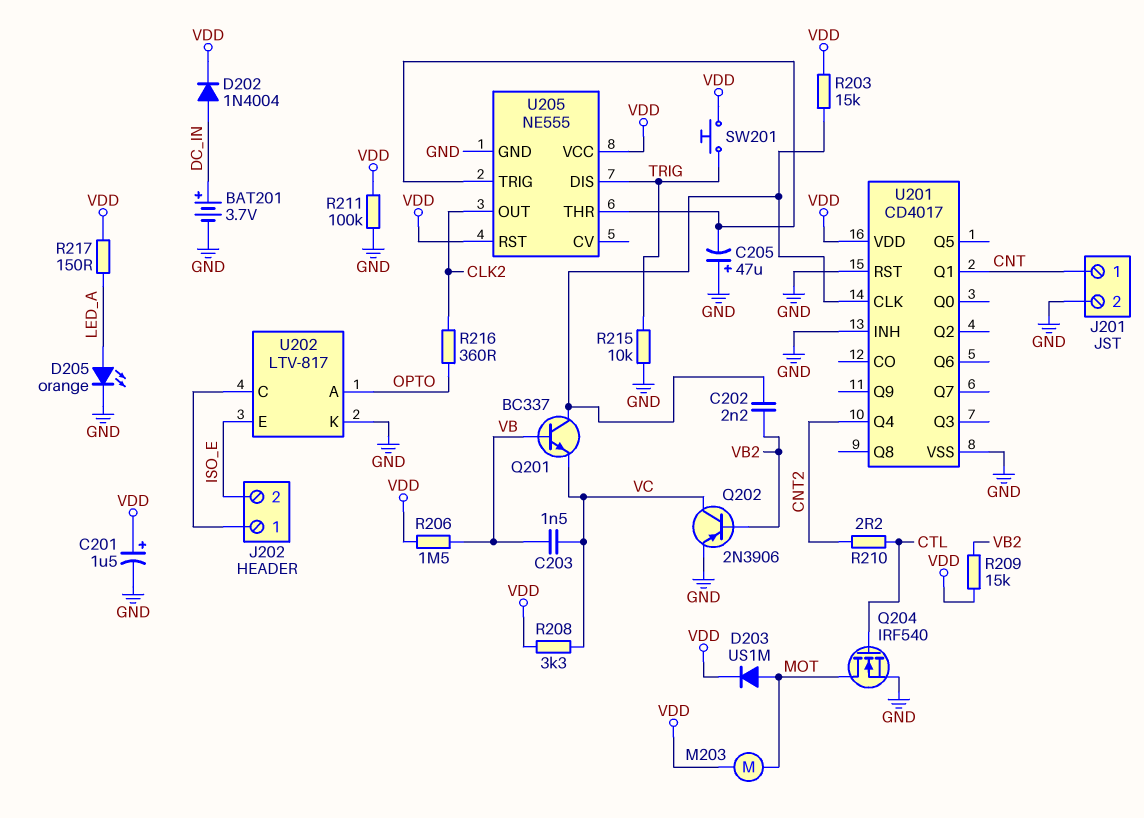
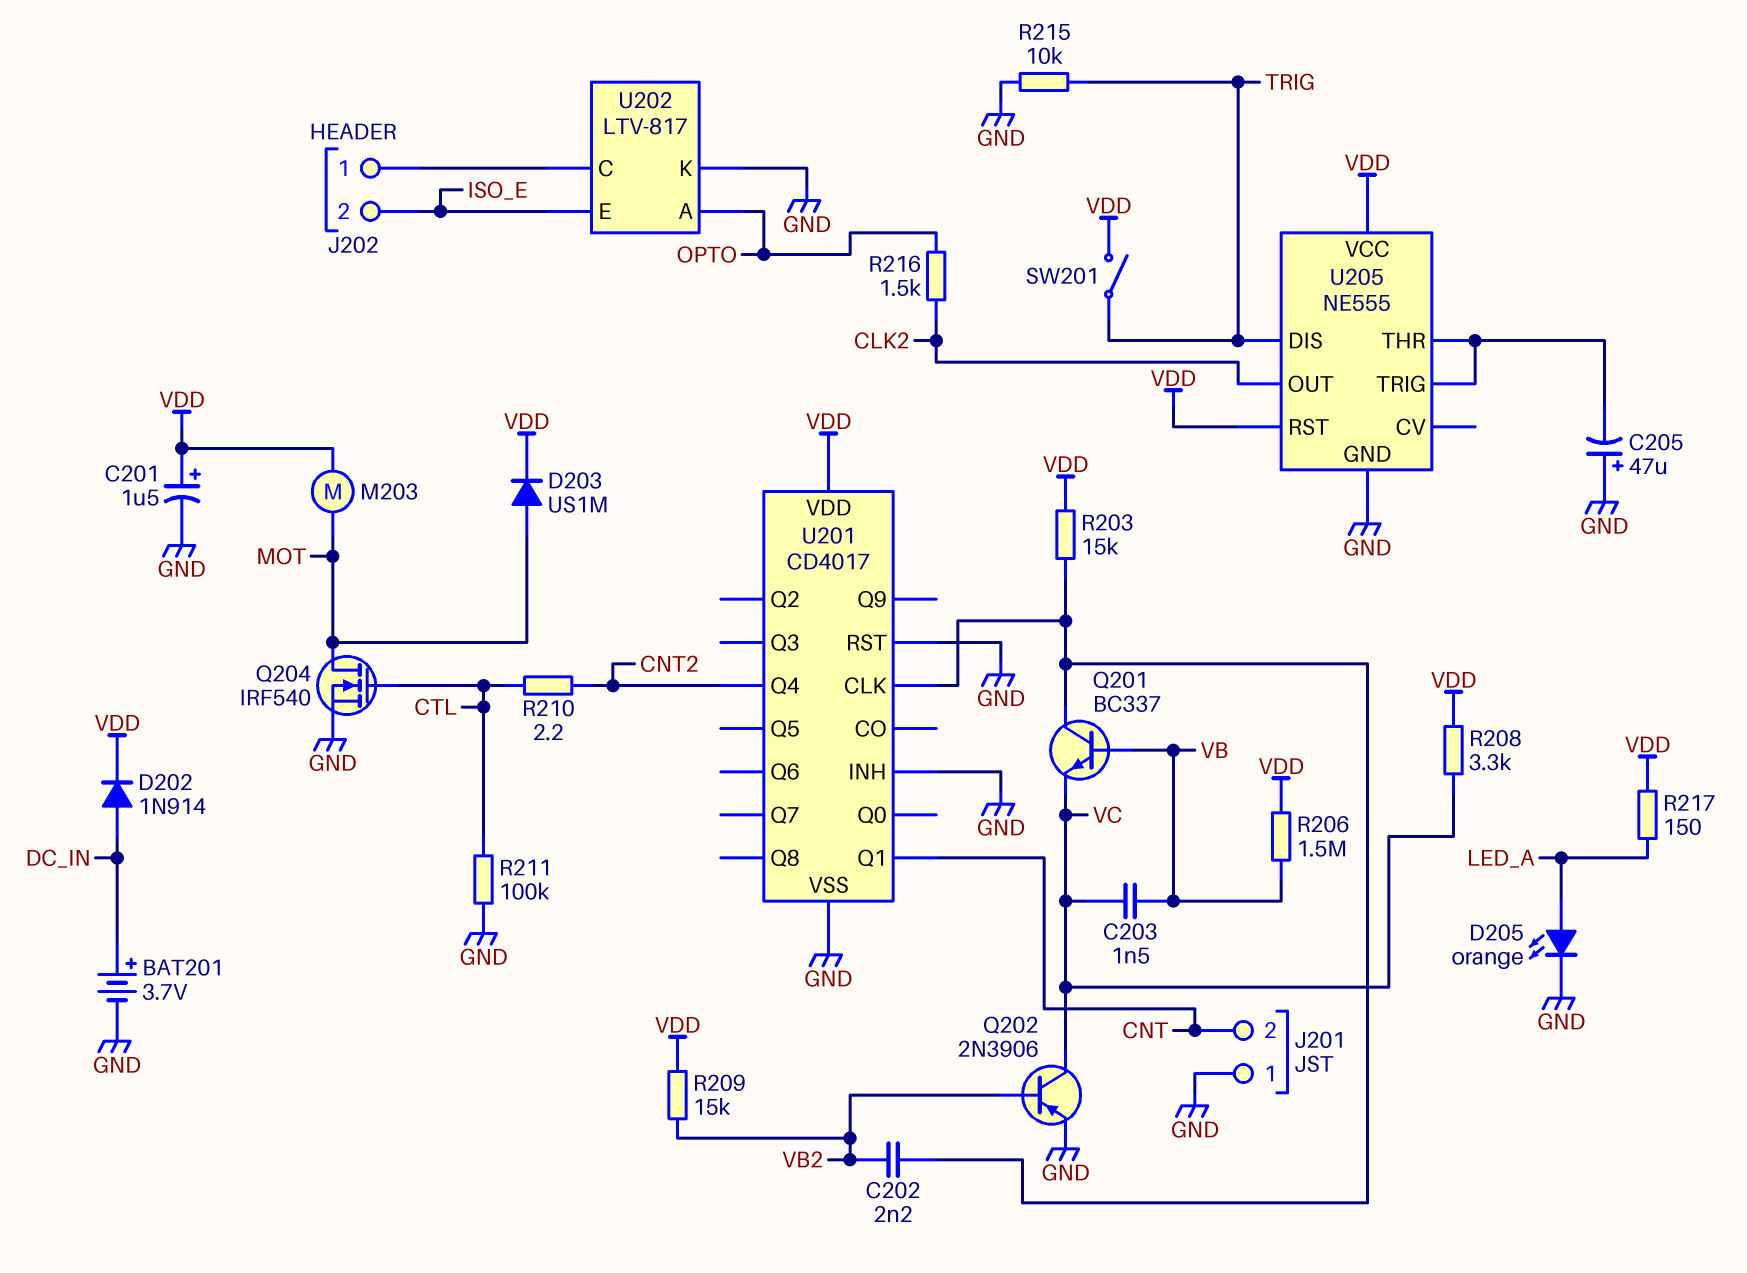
D202: diode 1N4004 (A DC_IN, K VDD) -> diode 1N914 (A DC_IN, K VDD)
J201 pin 1: CNT -> GND
J201 pin 2: GND -> CNT
R211: 100k (GND, VDD) -> 100k (CTL, GND)
R216: 360 (CLK2, OPTO) -> 1.5k (CLK2, OPTO)
SW201: button (TRIG, VDD) -> switch (TRIG, VDD)

